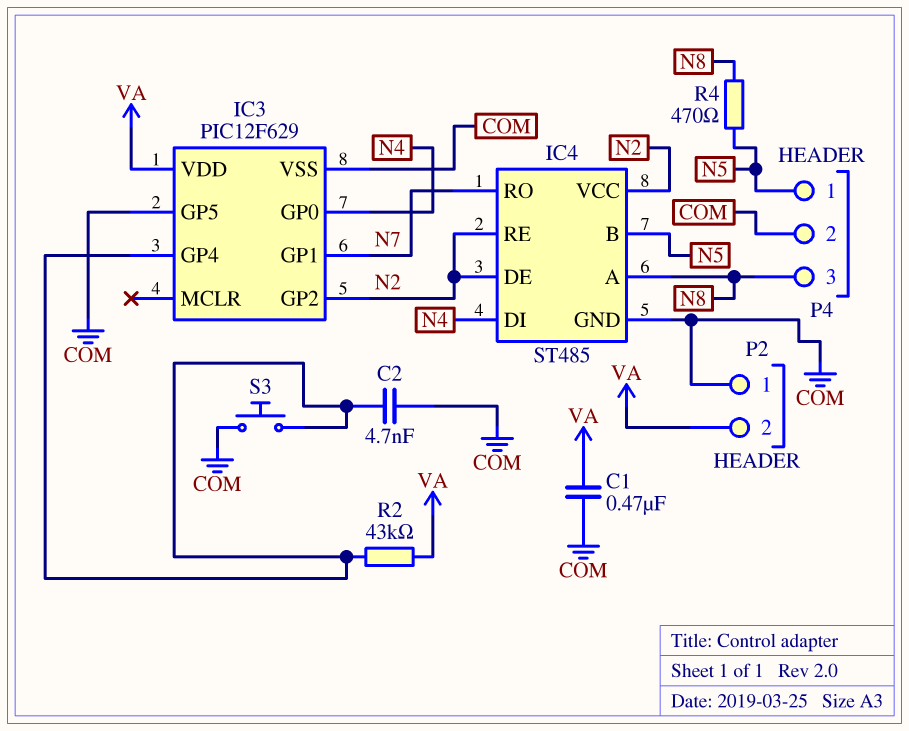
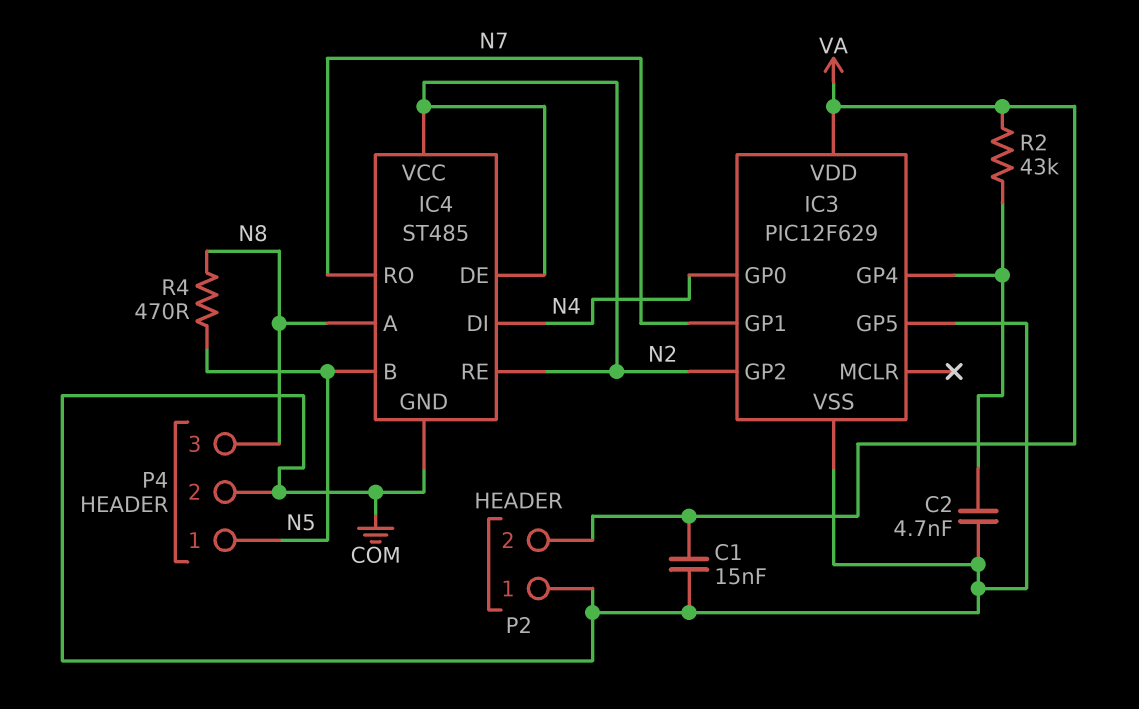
C1: 470nF (COM, VA) -> 15nF (COM, VA)
S3: button (COM, IC3/GP4) -> none

